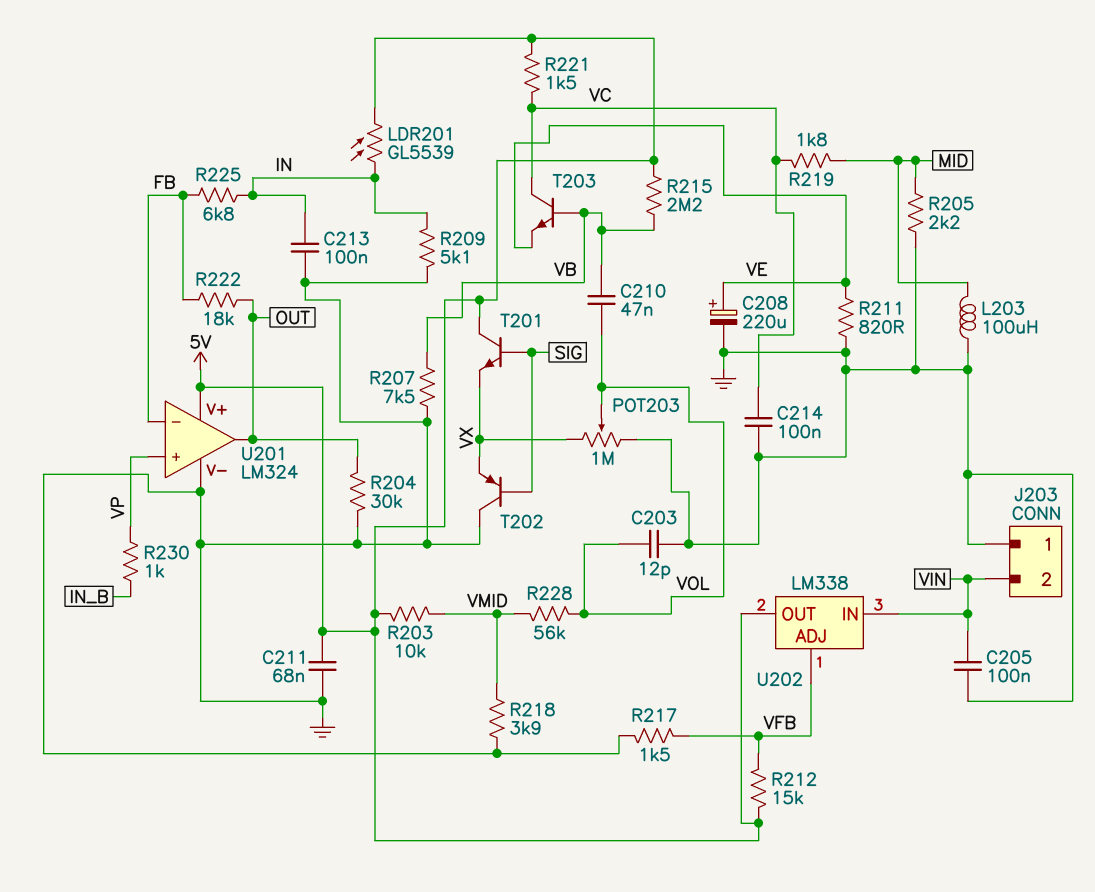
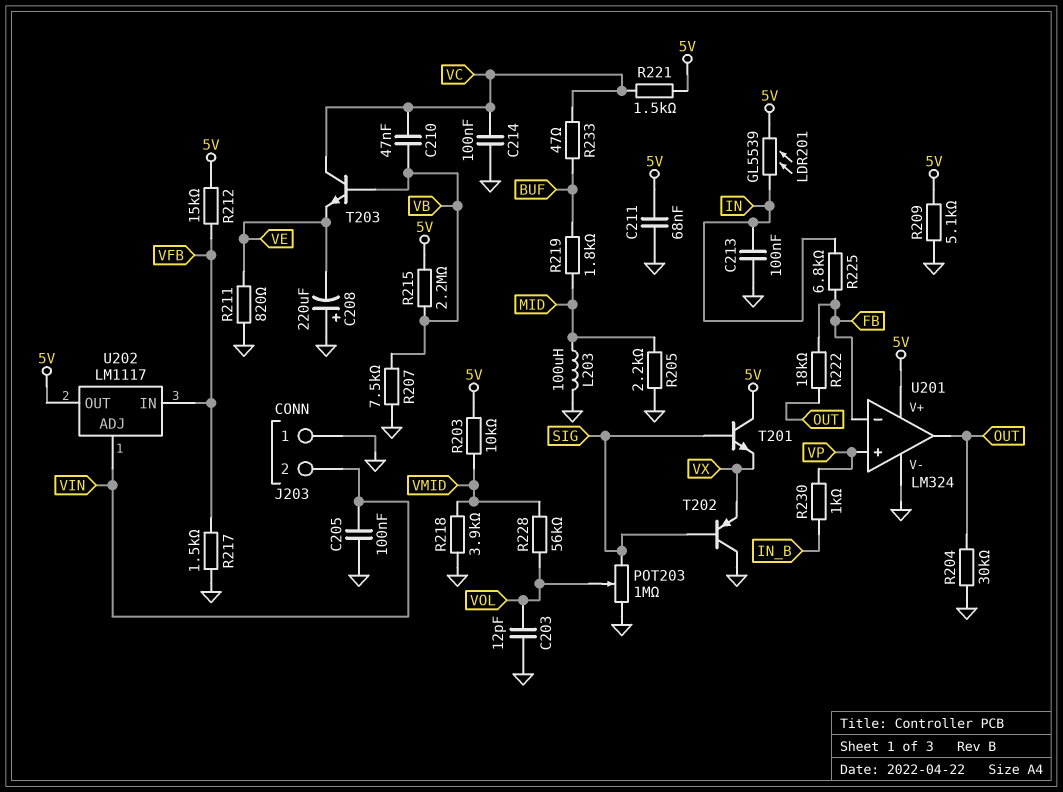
C208: 220uF (plus VE, minus GND) -> 220uF (plus GND, minus VE)
C210: 47nF (VB, VOL) -> 47nF (VB, VC)
POT203: 1M (GND, VX, wiper VOL) -> 1M (GND, SIG, wiper VOL)
R209: 5.1k (GND, IN) -> 5.1k (5V, GND)
R219: 1.8k (MID, VC) -> 1.8k (BUF, MID)
R233: none -> 47 (BUF, VC)
U202: LM338 -> LM1117
U202 pin ADJ: VFB -> VIN
U202 pin IN: VIN -> VFB

